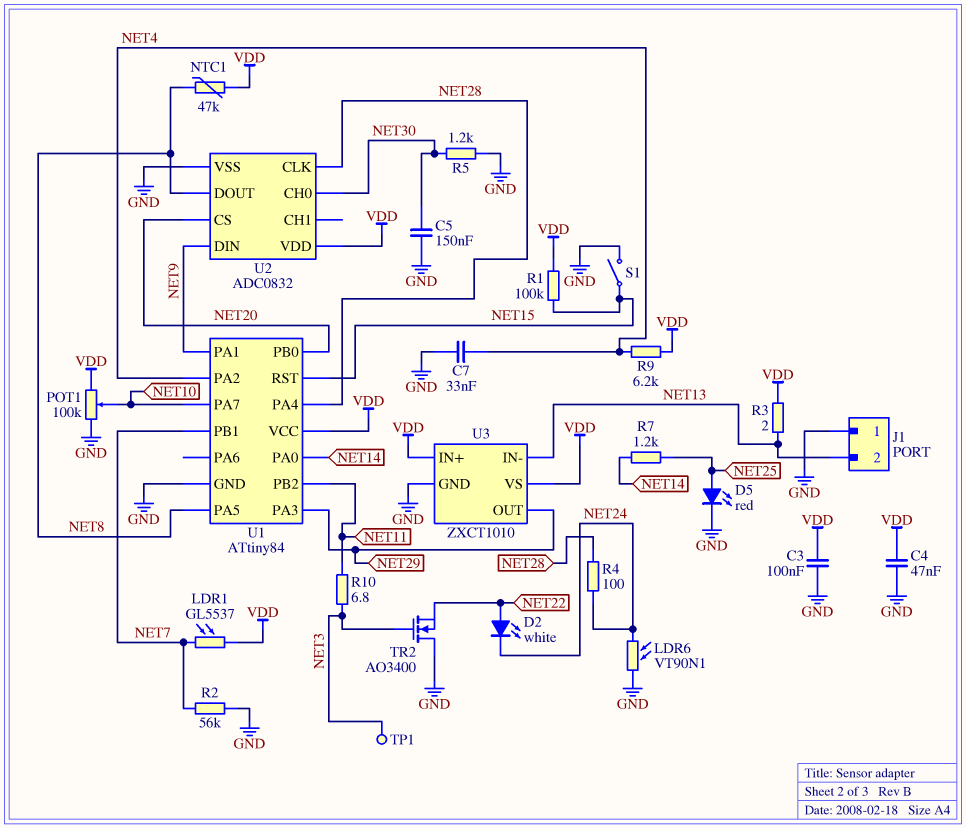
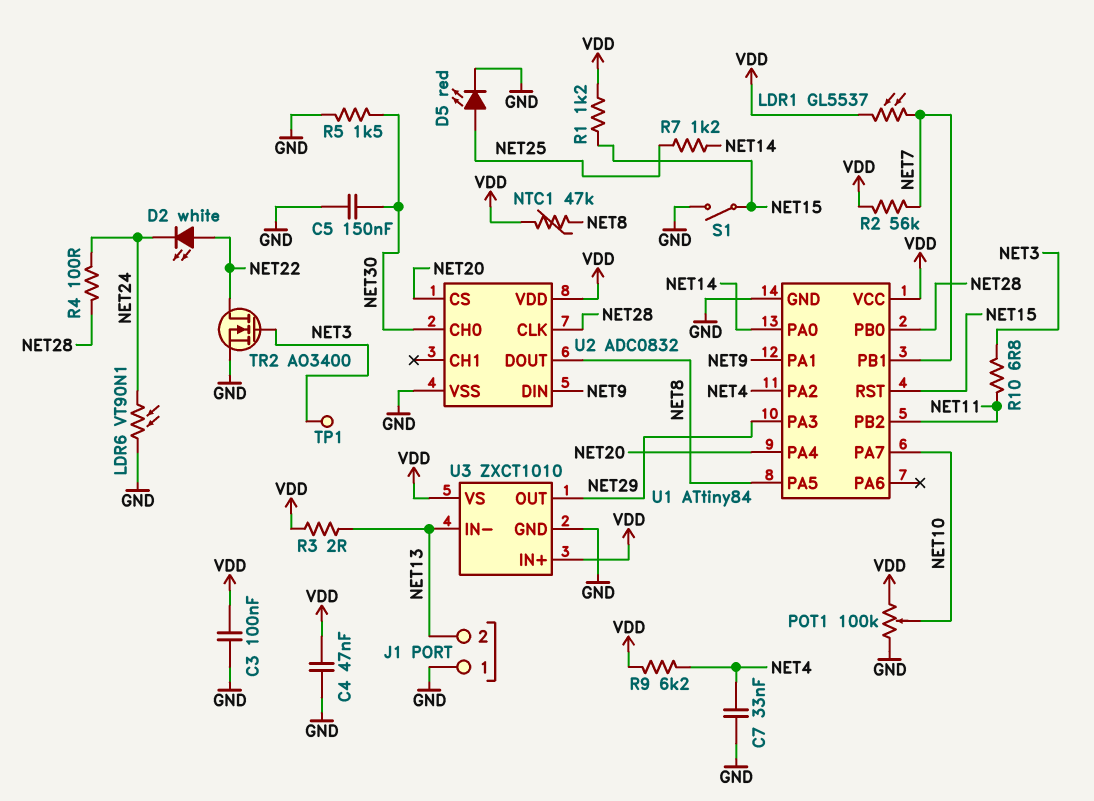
R1: 100k (NET15, VDD) -> 1.2k (NET15, VDD)
R2: 56k (GND, NET7) -> 56k (NET7, VDD)
R5: 1.2k (GND, NET30) -> 1.5k (GND, NET30)
TR2: NMOS AO3400 (G NET3, D GND, S NET22) -> NMOS AO3400 (G NET3, D NET22, S GND)
U1 pin PA4: NET28 -> NET20
U1 pin PB0: NET20 -> NET28

